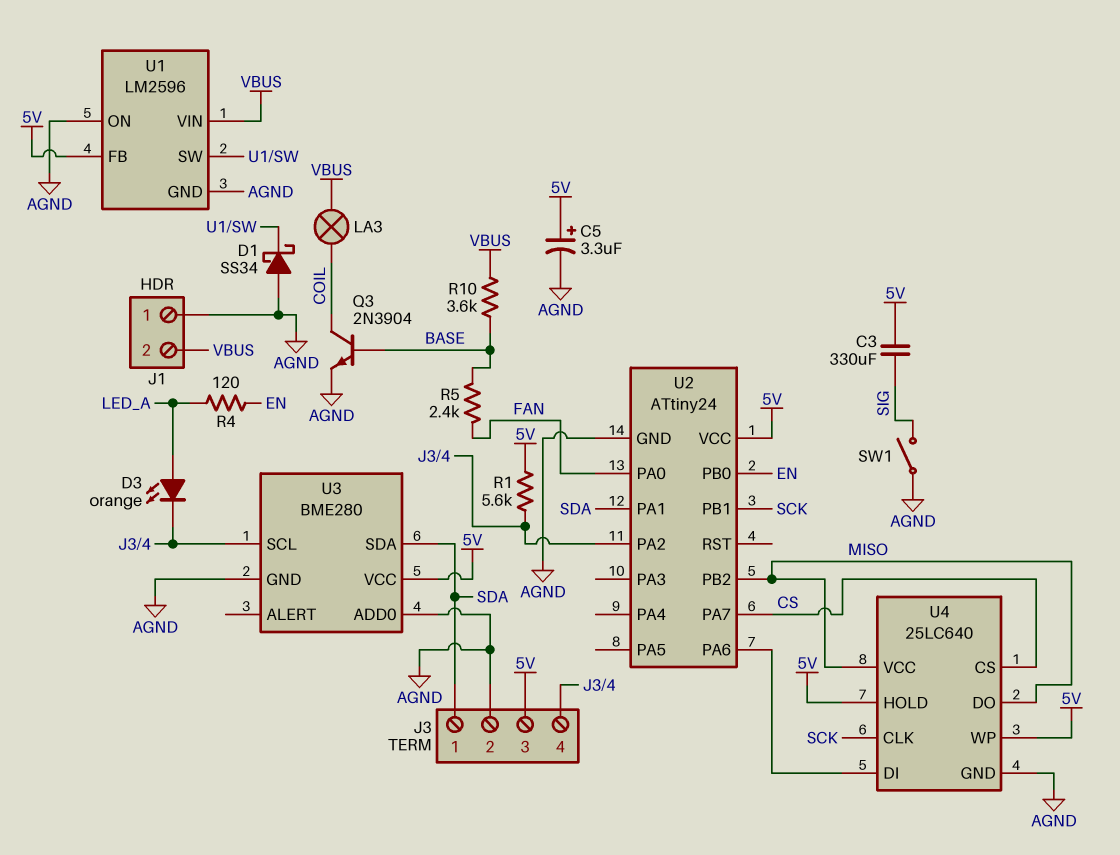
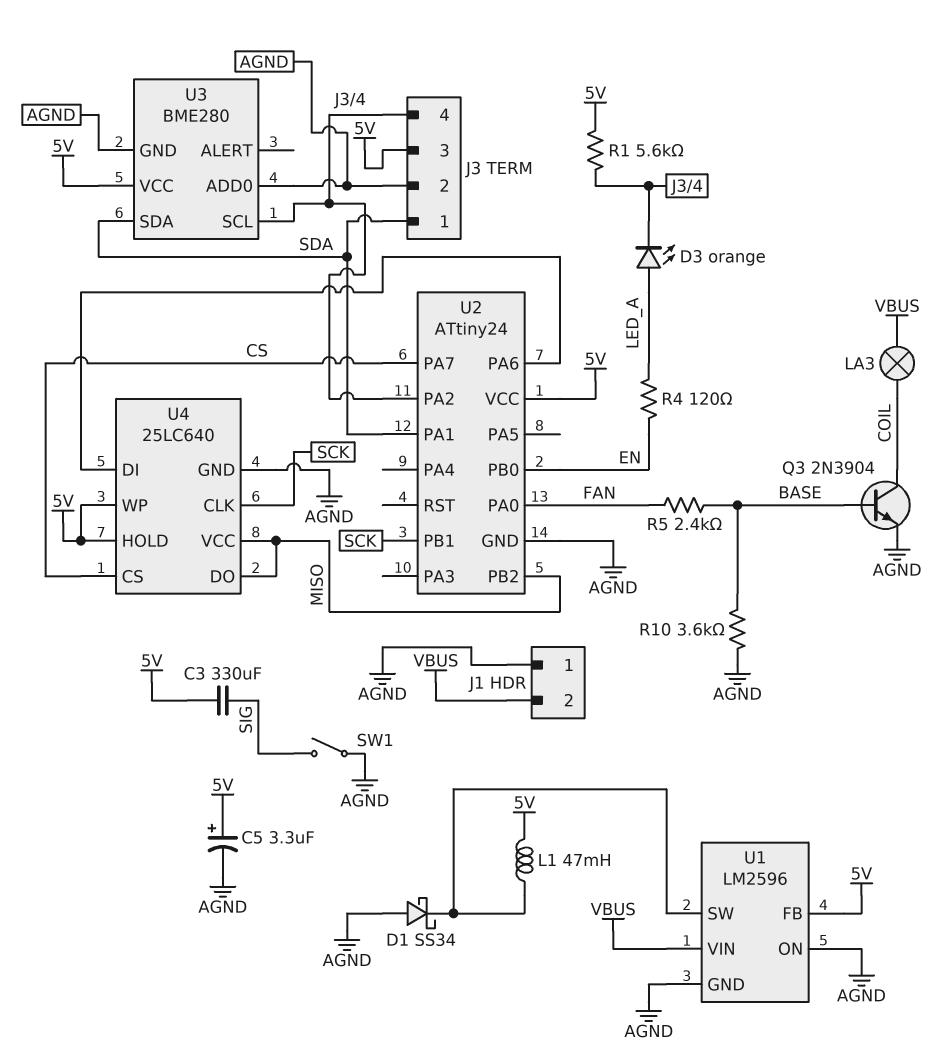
L1: none -> 47mH (5V, U1/SW)
R10: 3.6k (BASE, VBUS) -> 3.6k (AGND, BASE)

